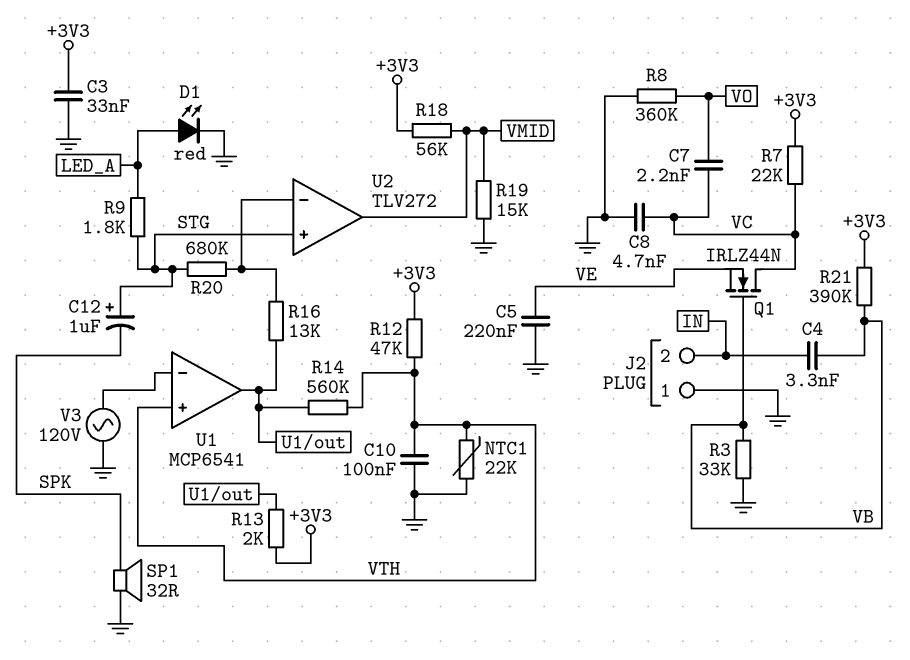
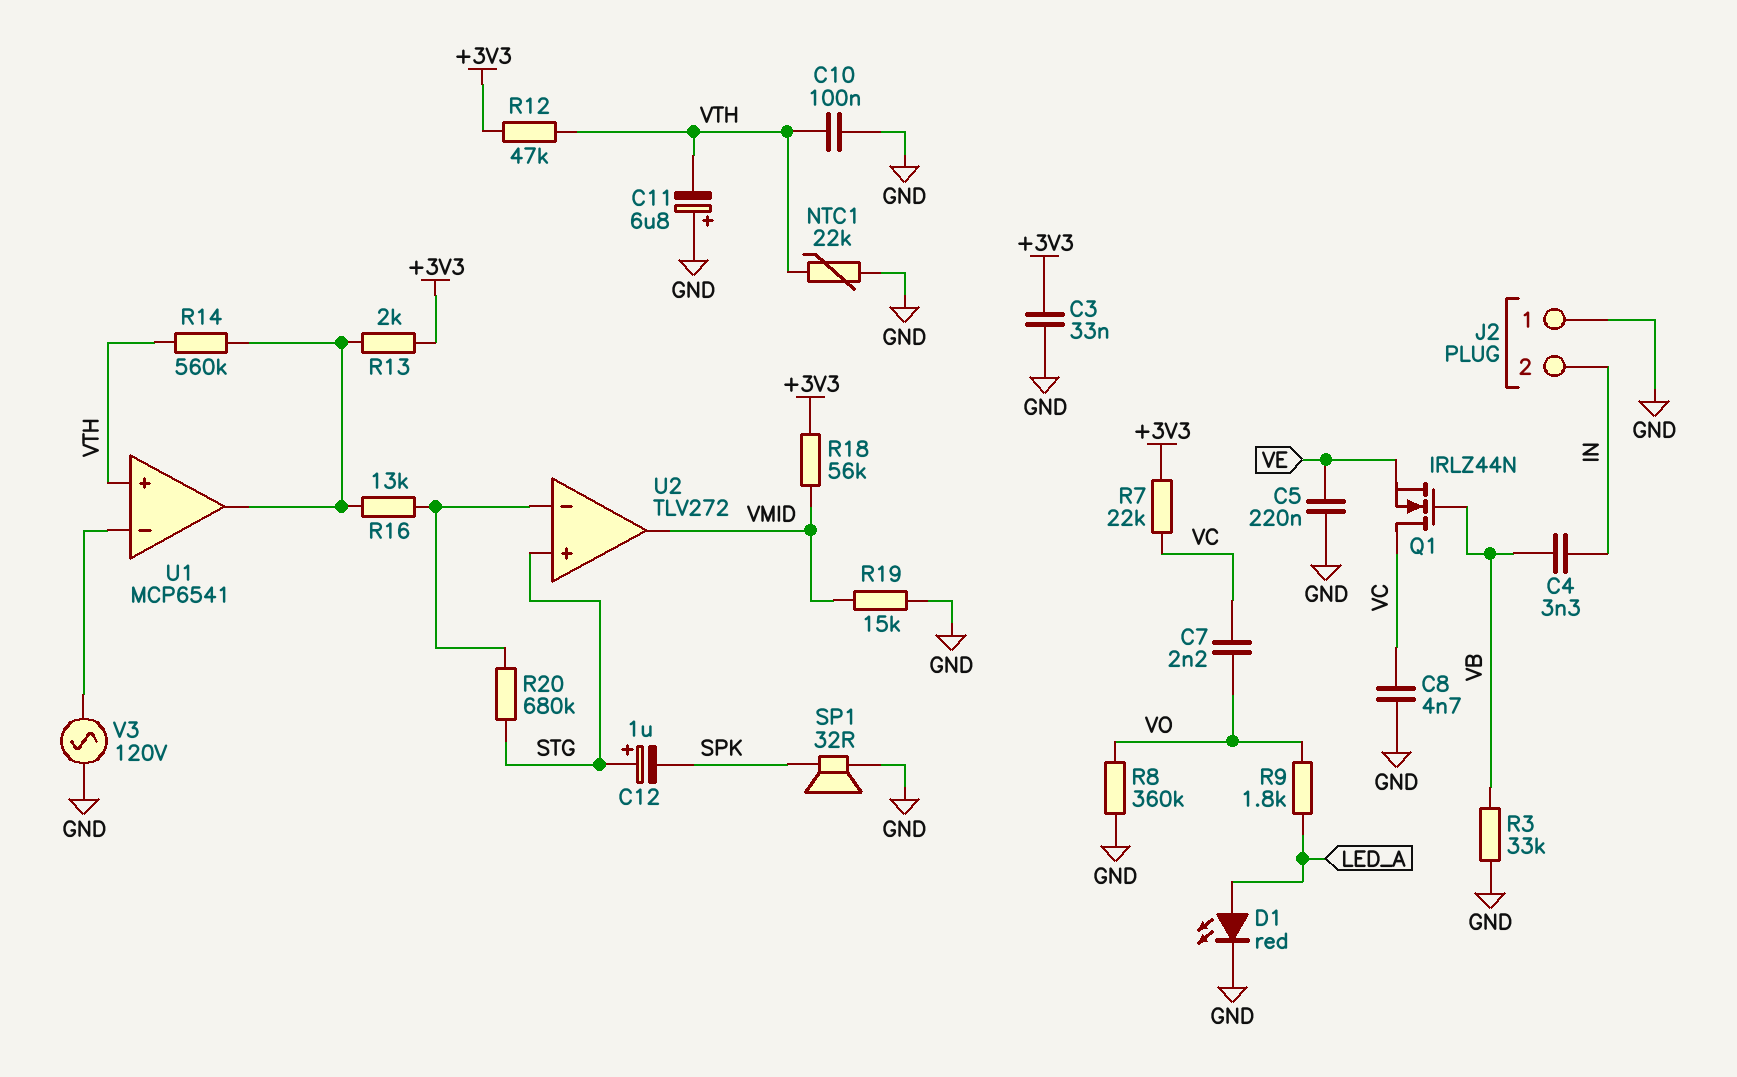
C11: none -> 6.8uF (plus GND, minus VTH)
R9: 1.8k (LED_A, STG) -> 1.8k (LED_A, VO)
R21: 390k (+3V3, VB) -> none

